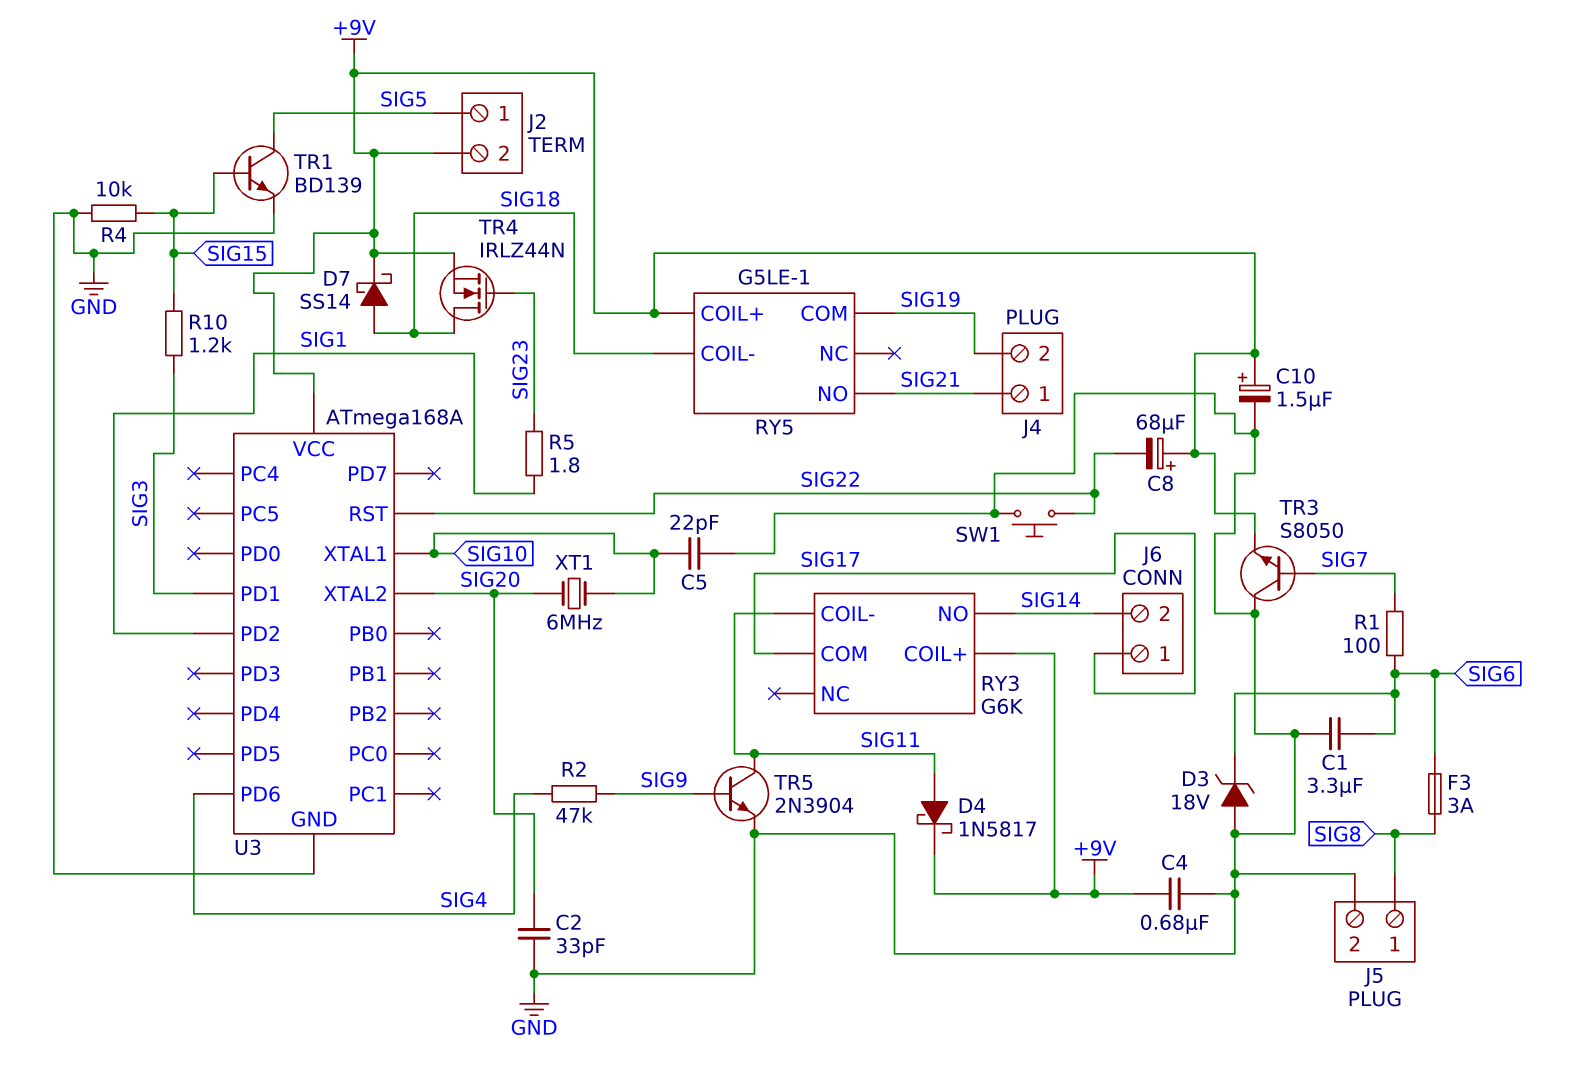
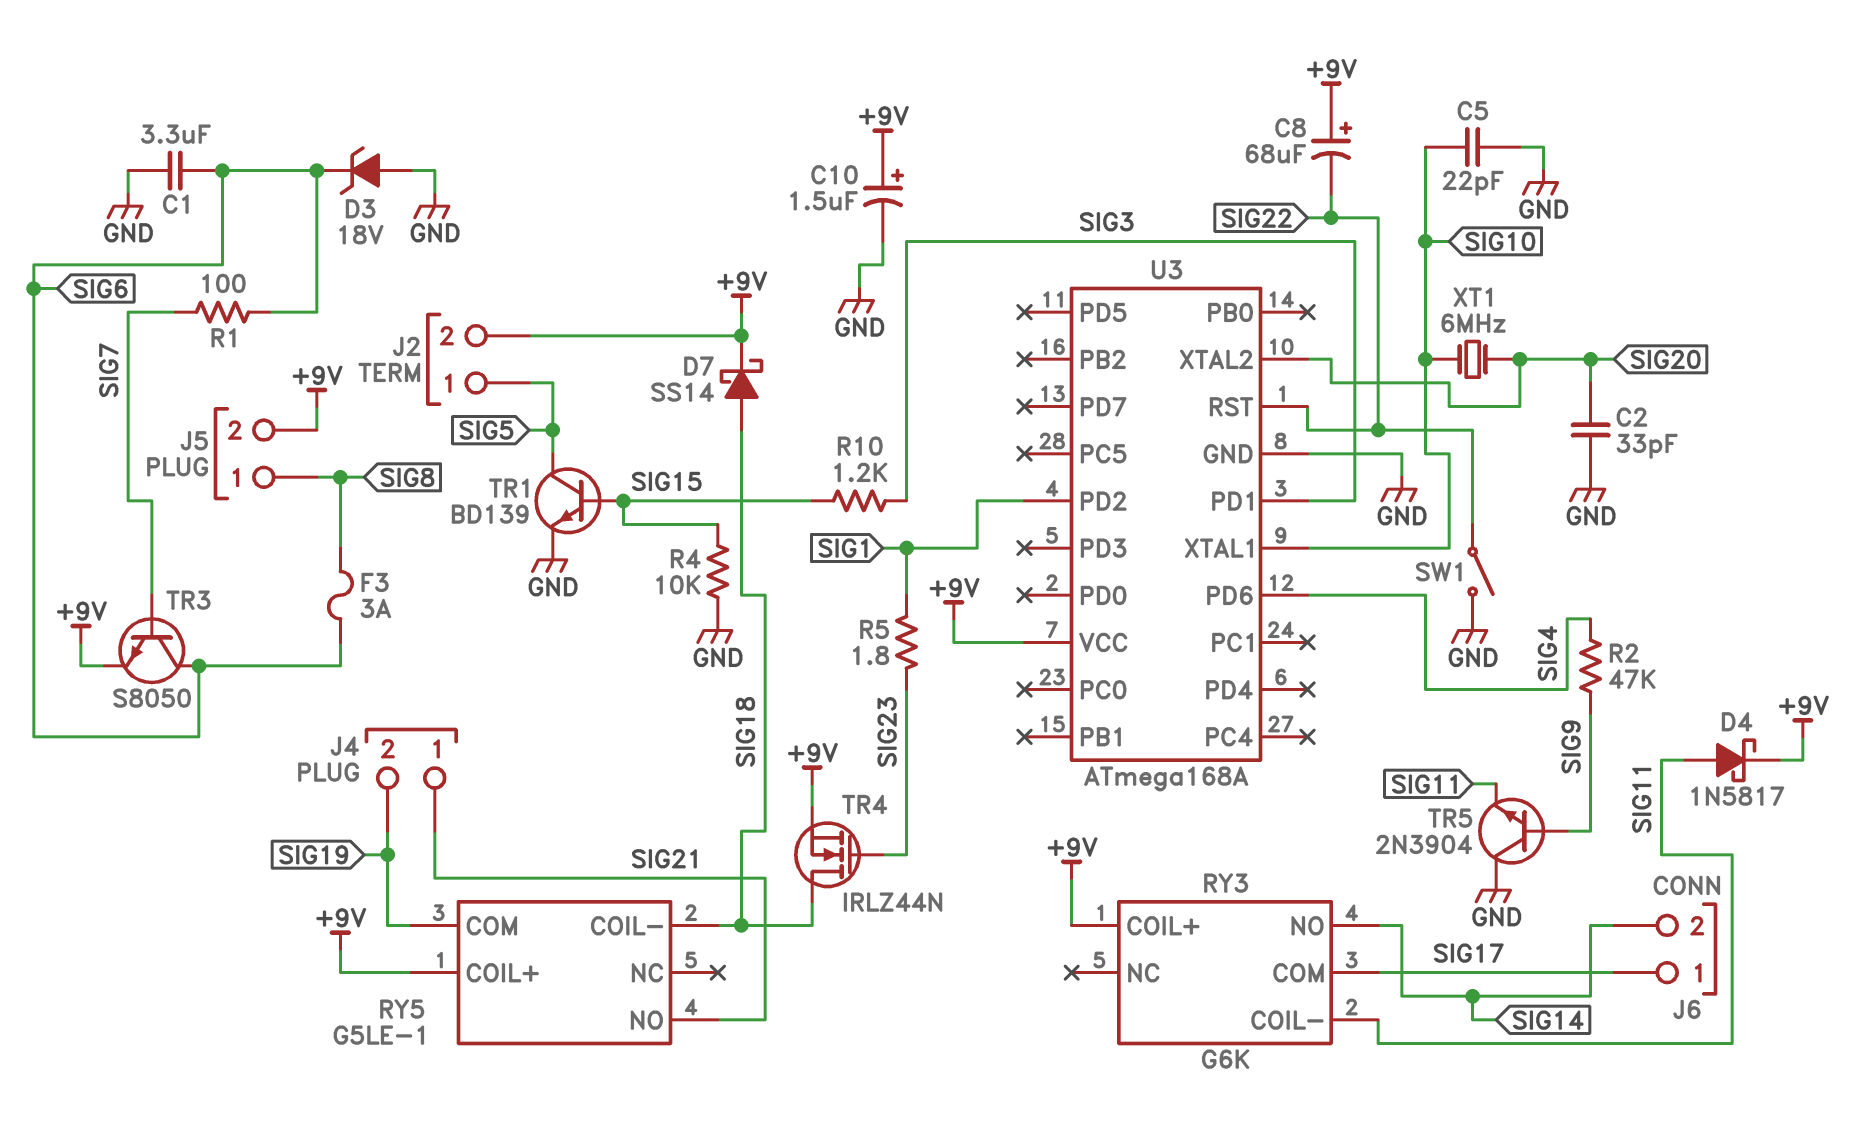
C4: 680nF (+9V, GND) -> none
J5 pin 2: GND -> +9V
SW1: button (GND, SIG22) -> switch (GND, SIG22)
TR3: NPN S8050 (B SIG7, C GND, E +9V) -> NPN S8050 (B SIG7, C SIG6, E +9V)
TR5: NPN 2N3904 (B SIG9, C SIG11, E GND) -> NPN 2N3904 (B SIG9, C GND, E SIG11)

